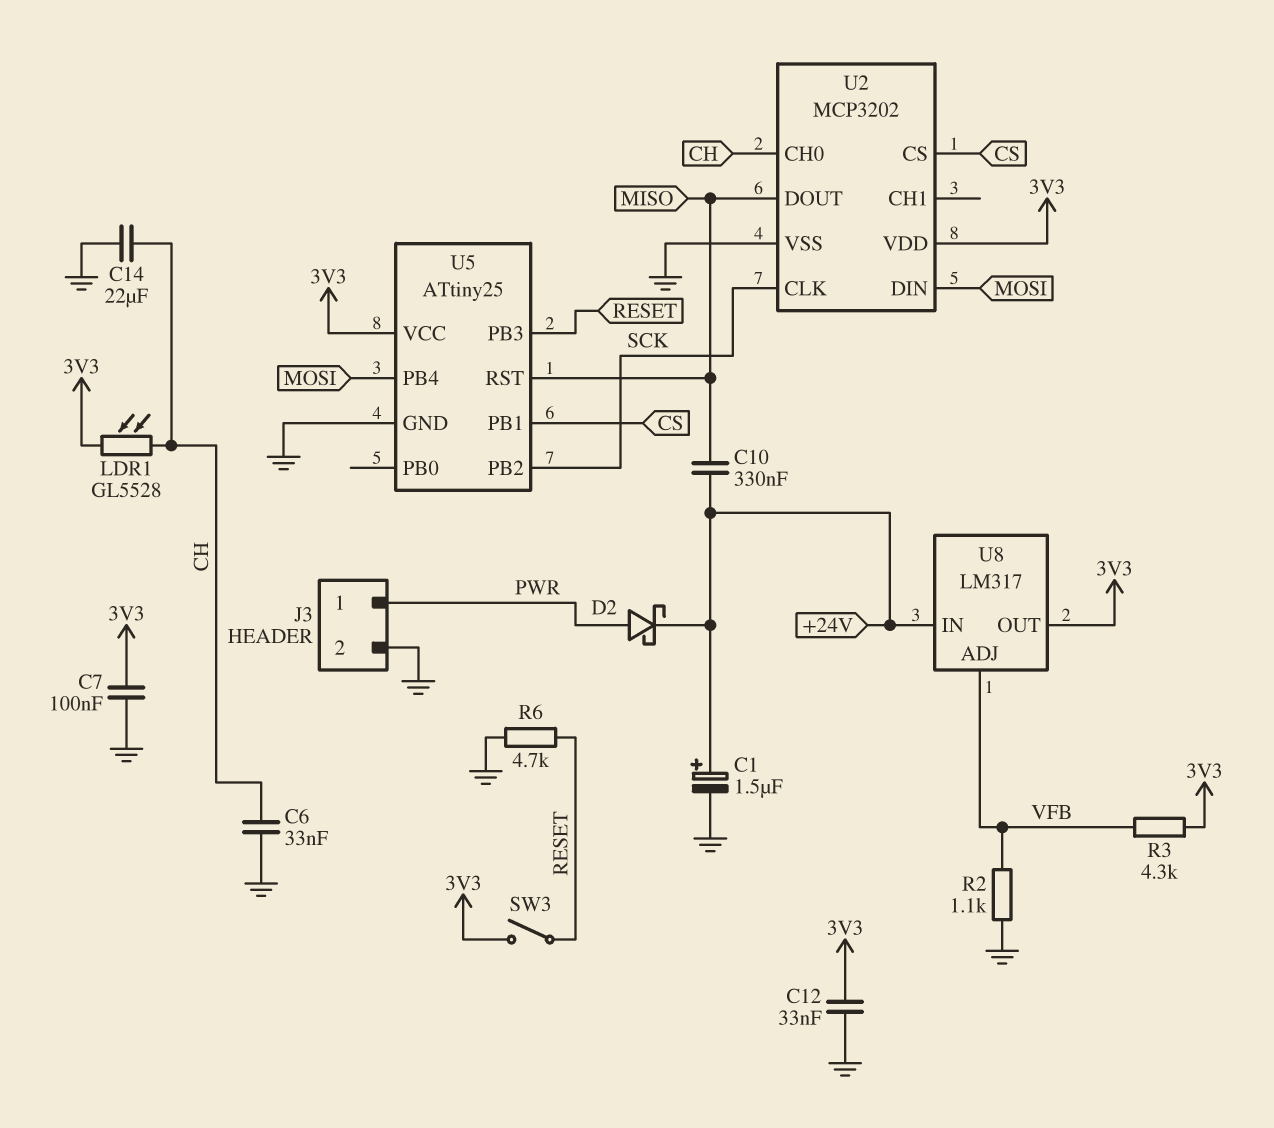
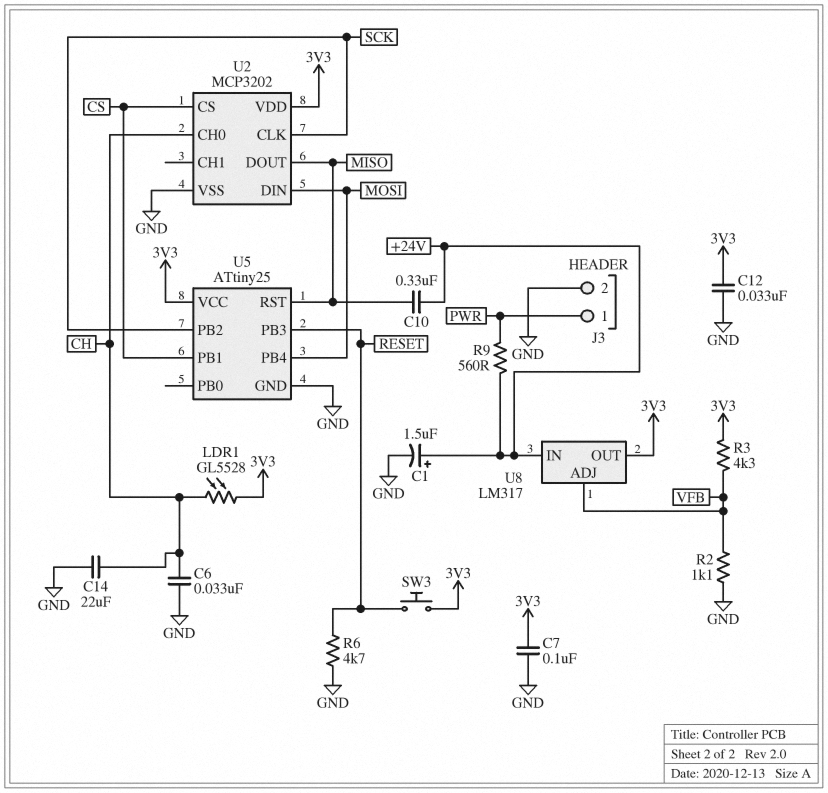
D2: schottky (A PWR, K +24V) -> none
R9: none -> 560 (+24V, PWR)
SW3: switch (3V3, RESET) -> button (3V3, RESET)

